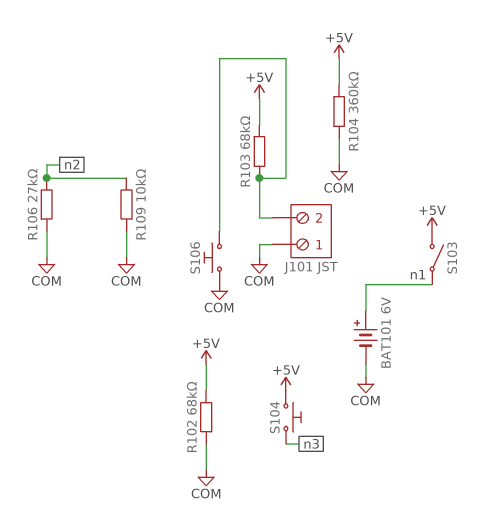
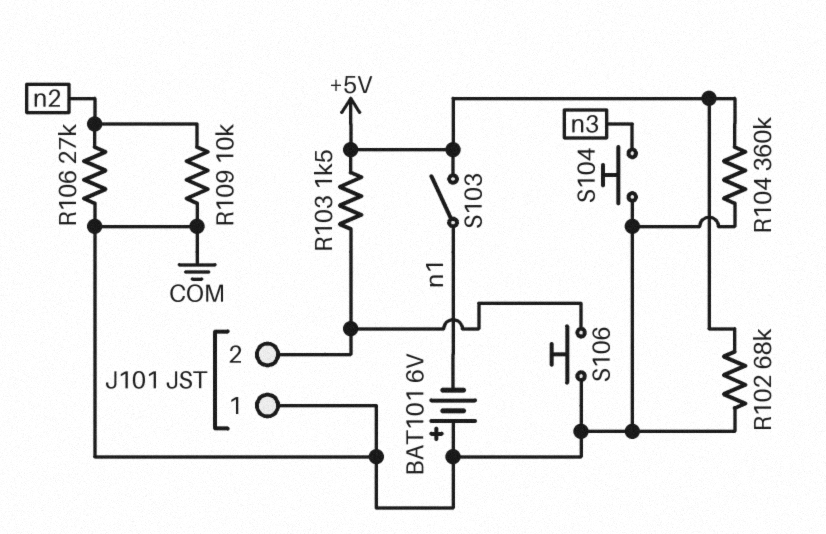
BAT101: 6V (plus n1, minus COM) -> 6V (plus COM, minus n1)
R103: 68k (+5V, J101/2) -> 1.5k (+5V, J101/2)
S104: button (+5V, n3) -> button (COM, n3)

